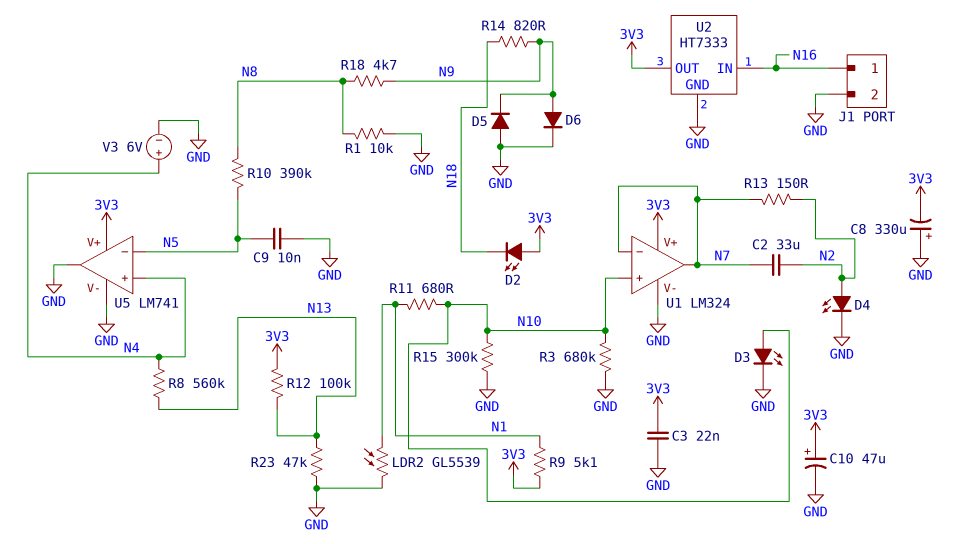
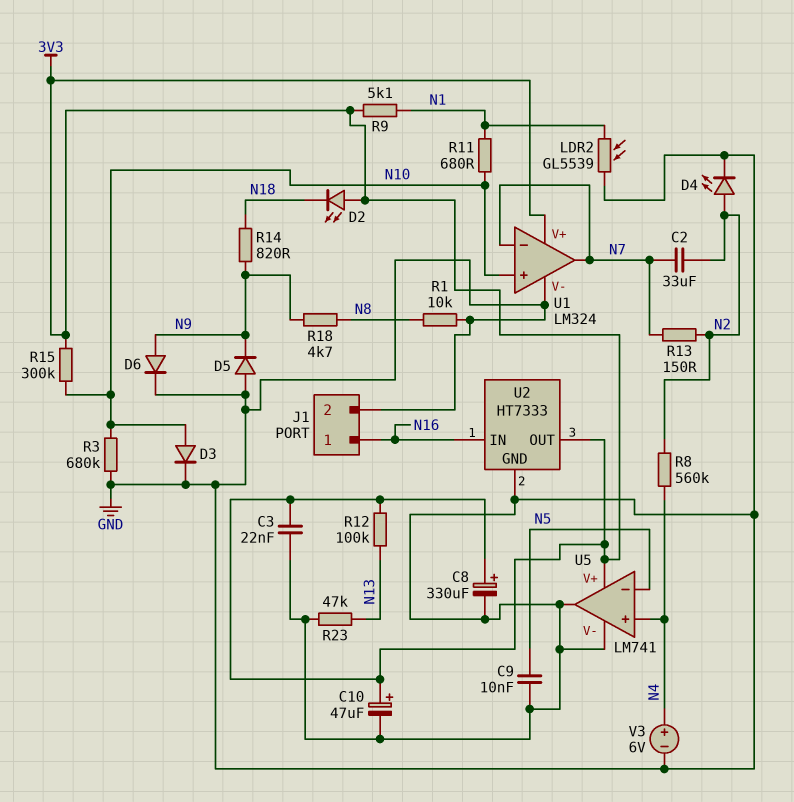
C8: 330uF (plus GND, minus 3V3) -> 330uF (plus 3V3, minus GND)
D3: LED (A N10, K GND) -> diode (A N10, K GND)
R8: 560k (N4, N13) -> 560k (N2, N4)
R10: 390k (N5, N8) -> none
R15: 300k (GND, N10) -> 300k (3V3, N10)

